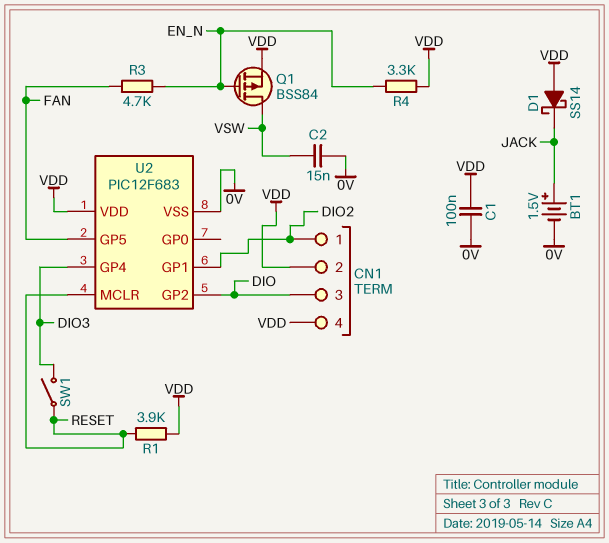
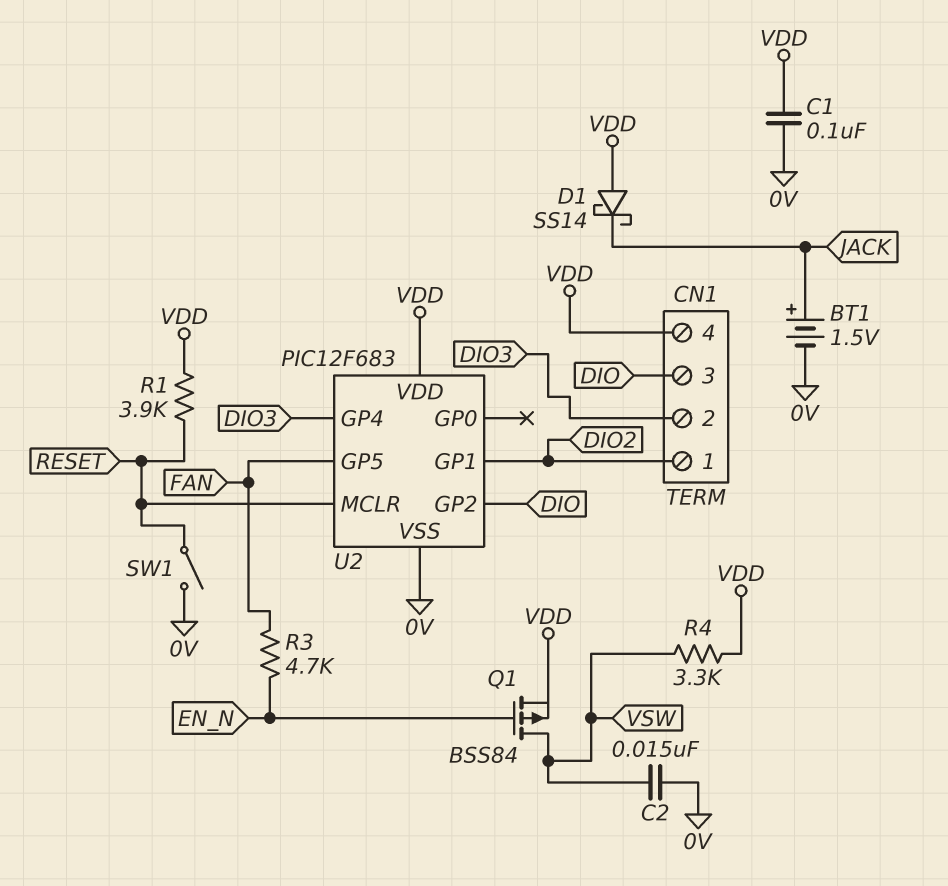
CN1 pin 2: VDD -> DIO3
R4: 3.3k (EN_N, VDD) -> 3.3k (VDD, VSW)
SW1: switch (DIO3, RESET) -> switch (0V, RESET)

